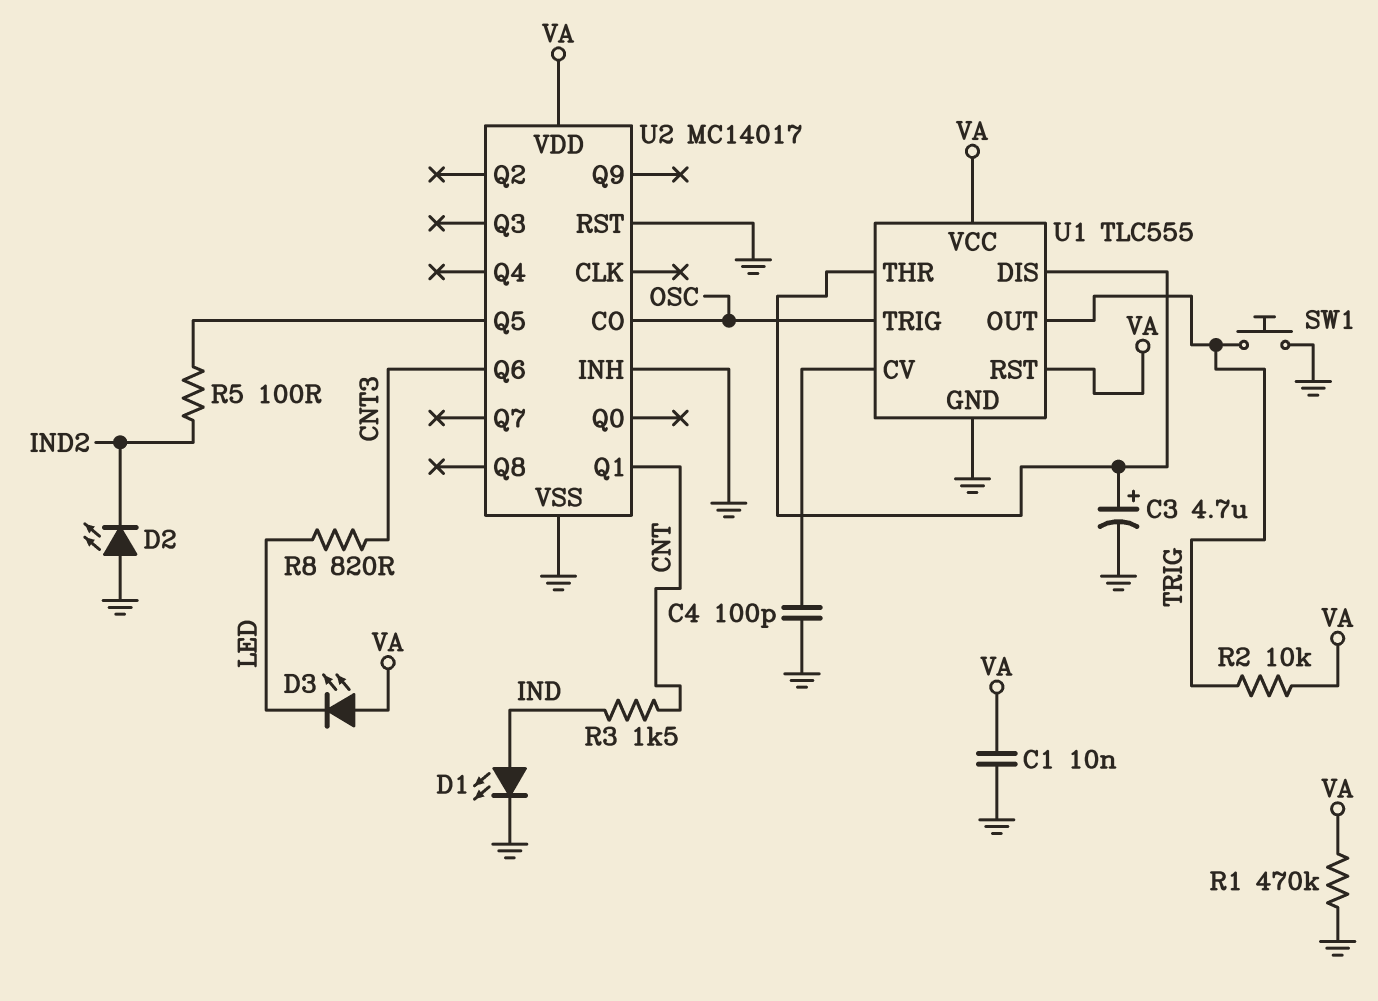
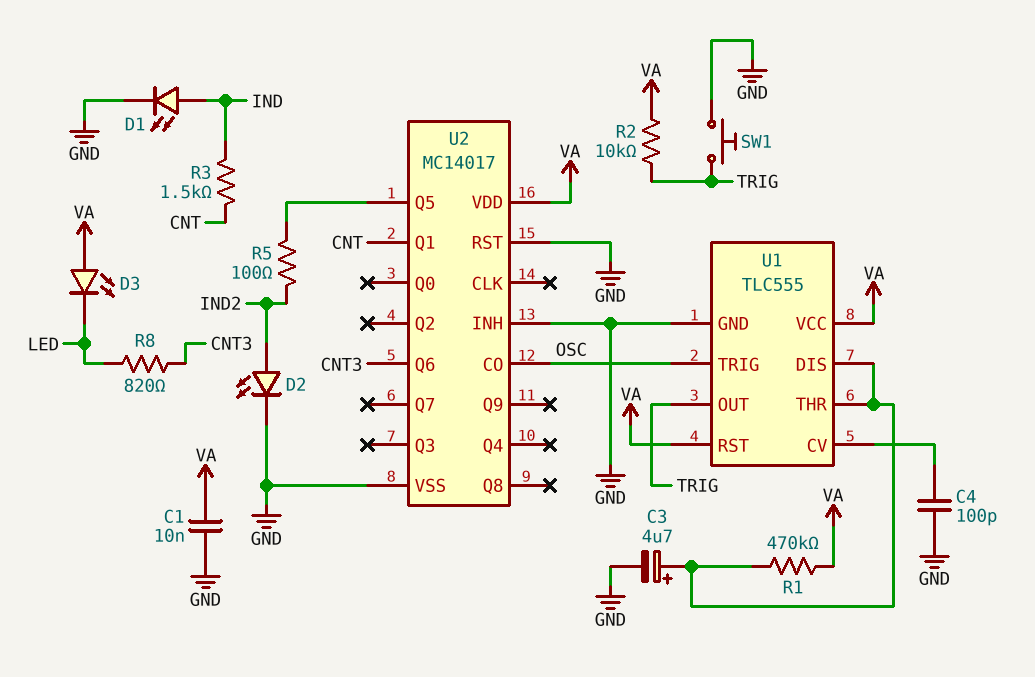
D2: LED (A GND, K IND2) -> LED (A IND2, K GND)
R1: 470k (GND, VA) -> 470k (U1/DIS, VA)

